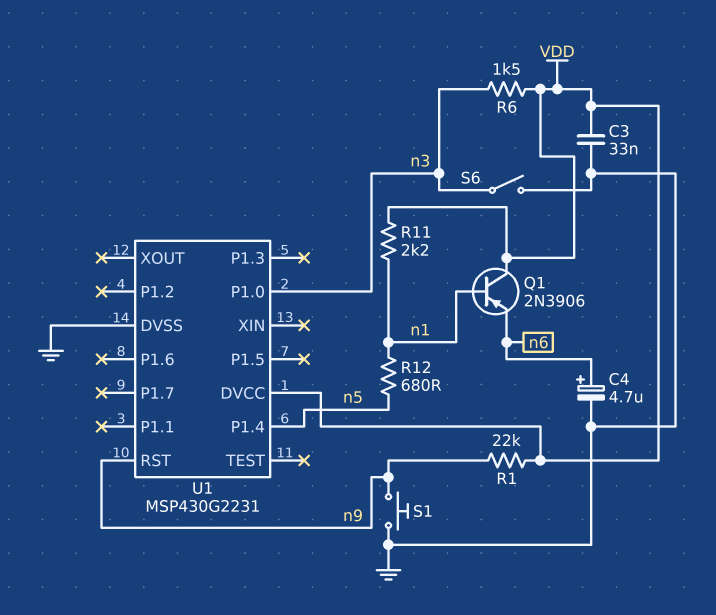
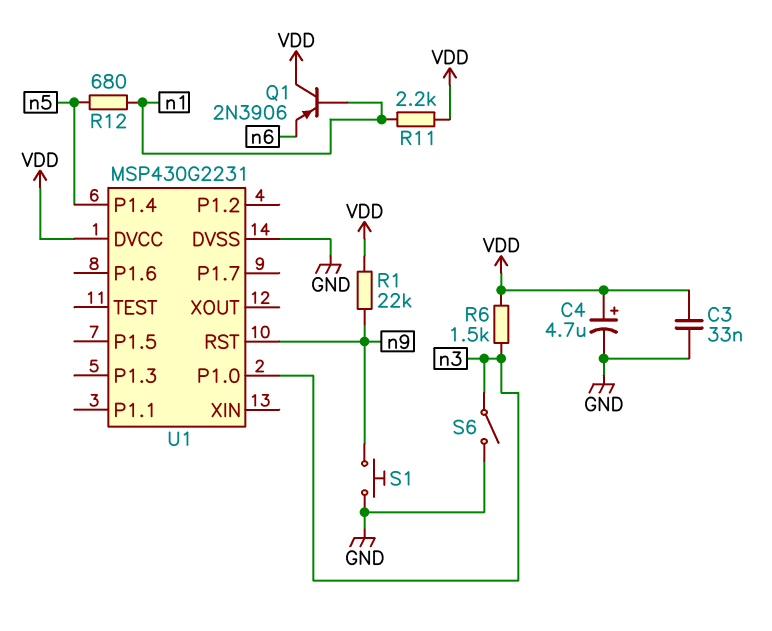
C4: 4.7uF (plus n6, minus GND) -> 4.7uF (plus VDD, minus GND)

